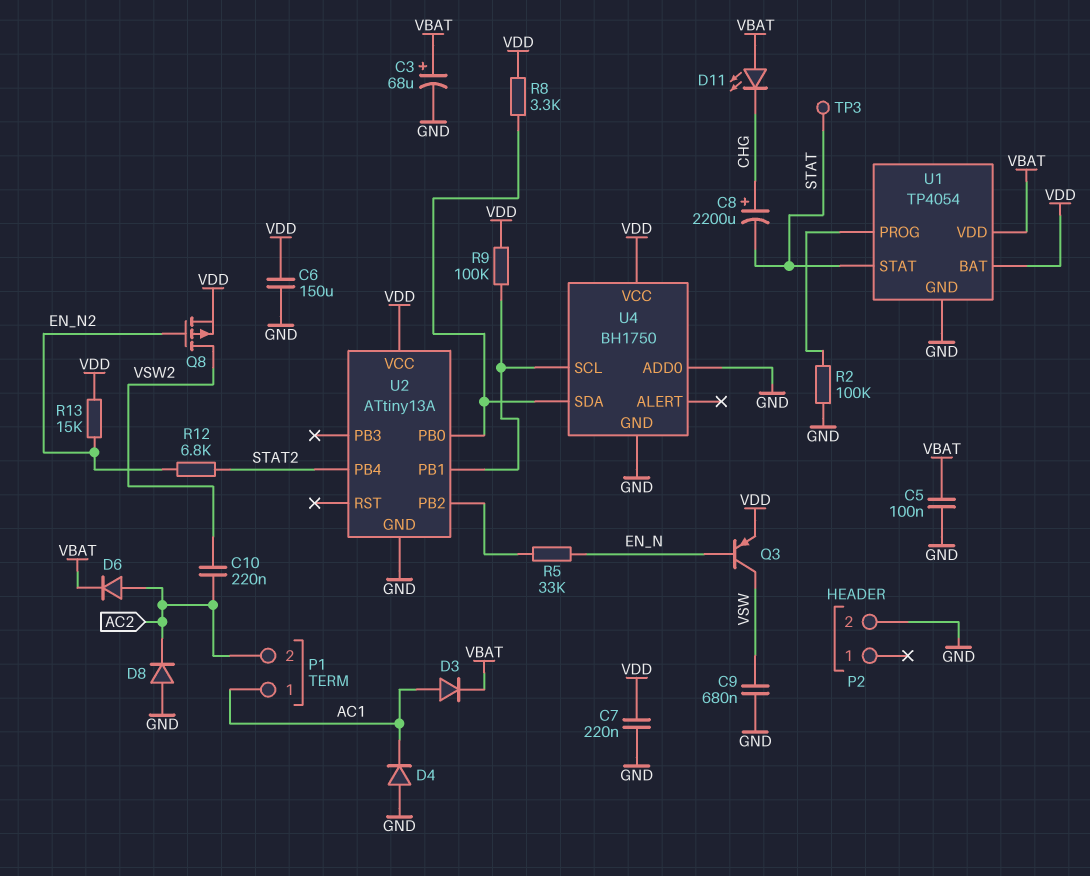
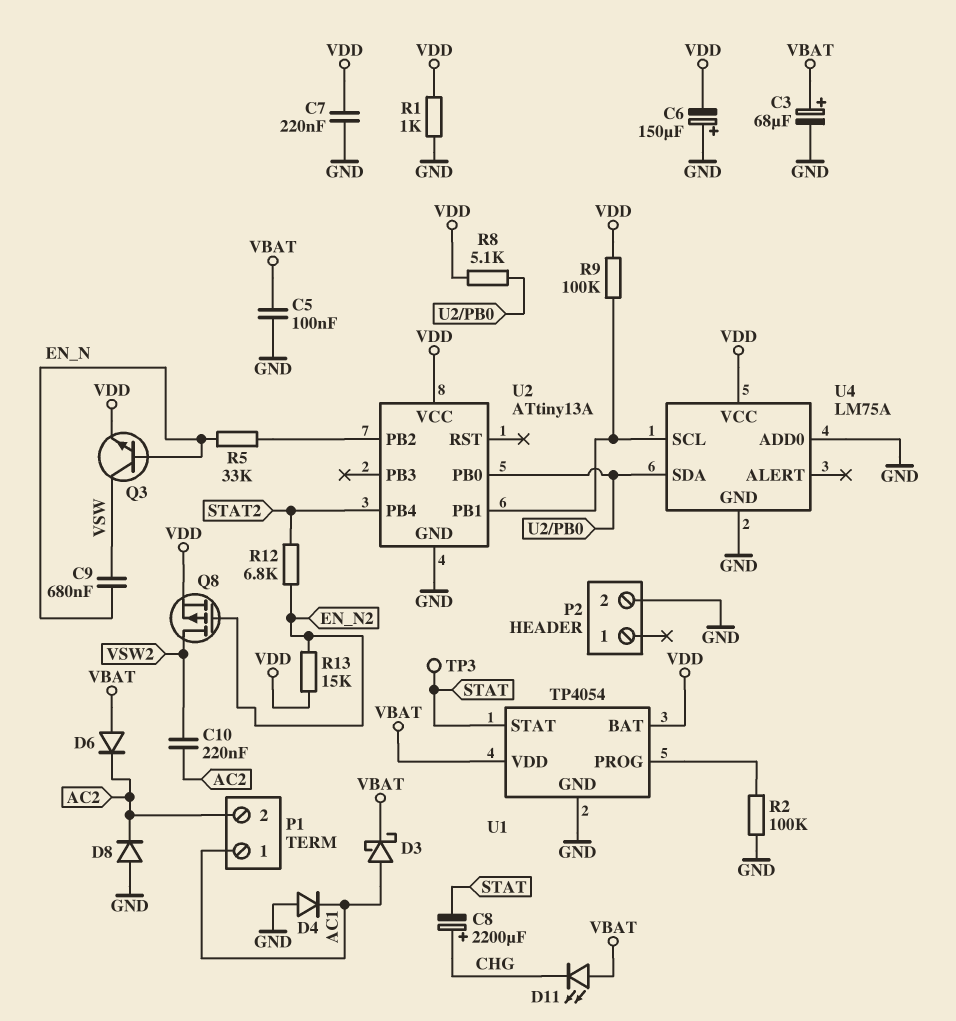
C6: 150uF (GND, VDD) -> 150uF (plus GND, minus VDD)
C9: 680nF (GND, VSW) -> 680nF (EN_N, VSW)
D3: diode (A AC1, K VBAT) -> schottky (A AC1, K VBAT)
D6: diode (A AC2, K VBAT) -> diode (A VBAT, K AC2)
Q3: PNP (B EN_N, C VSW, E VDD) -> NPN (B EN_N, C VSW, E VDD)
R1: none -> 1k (GND, VDD)
R8: 3.3k (U2/PB0, VDD) -> 5.1k (U2/PB0, VDD)
U4: BH1750 -> LM75A

